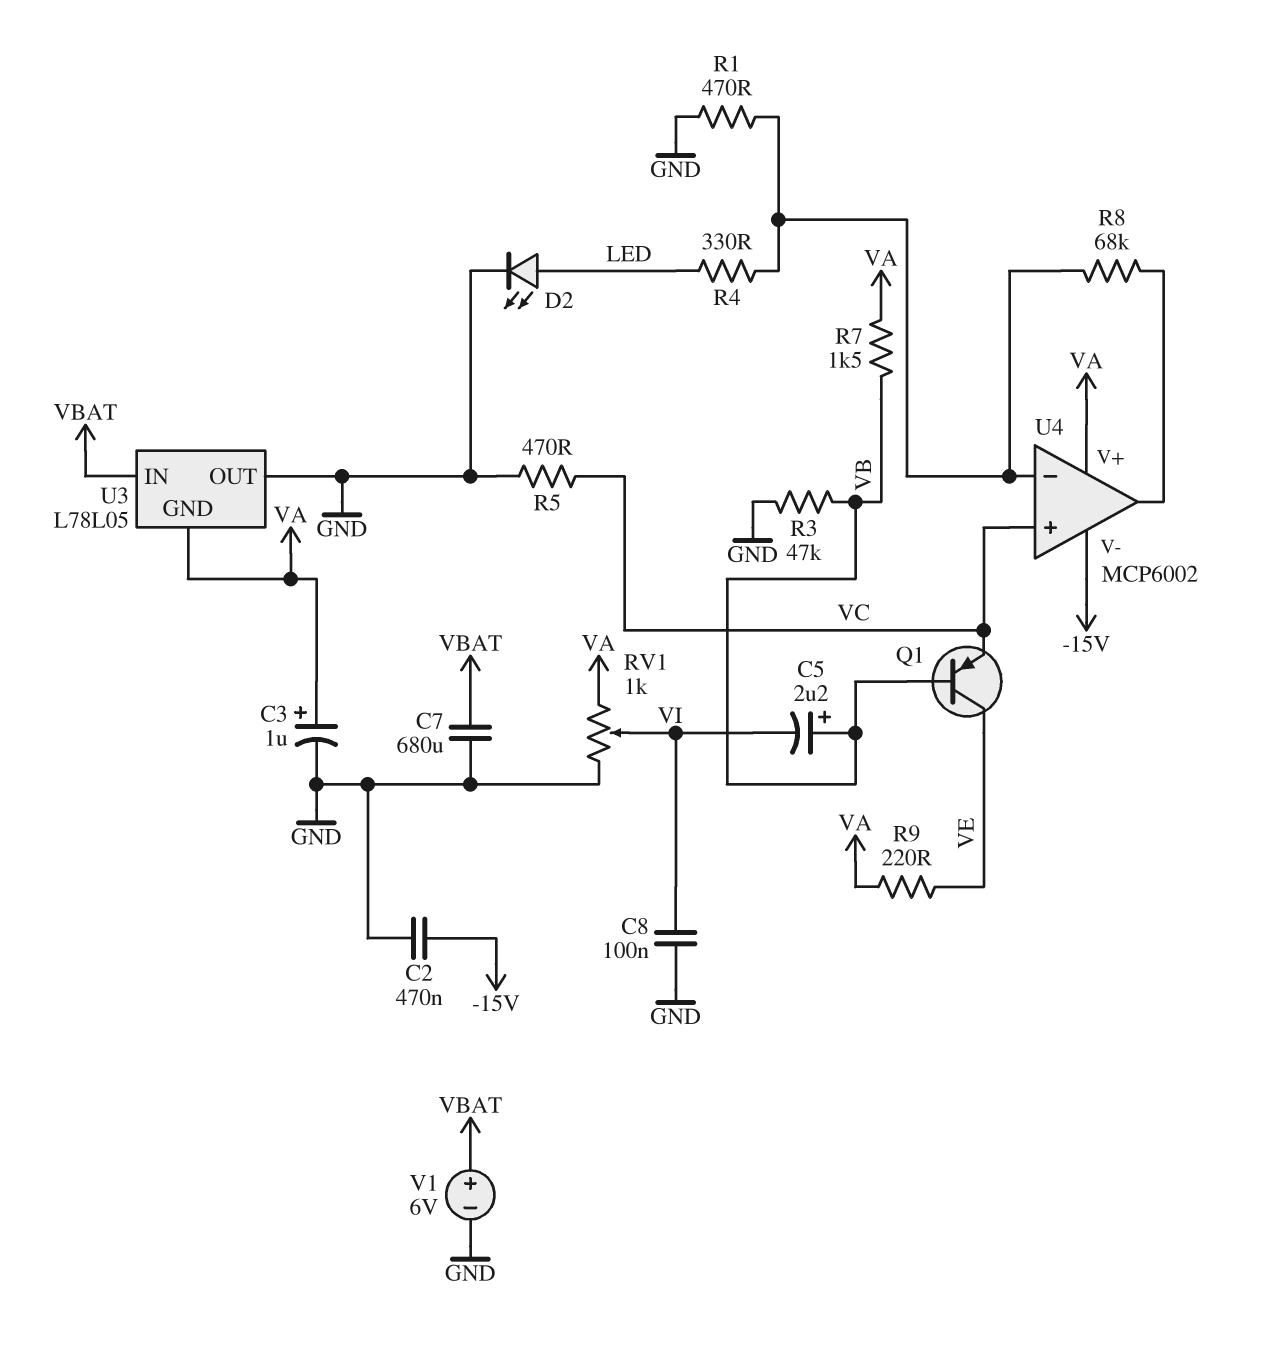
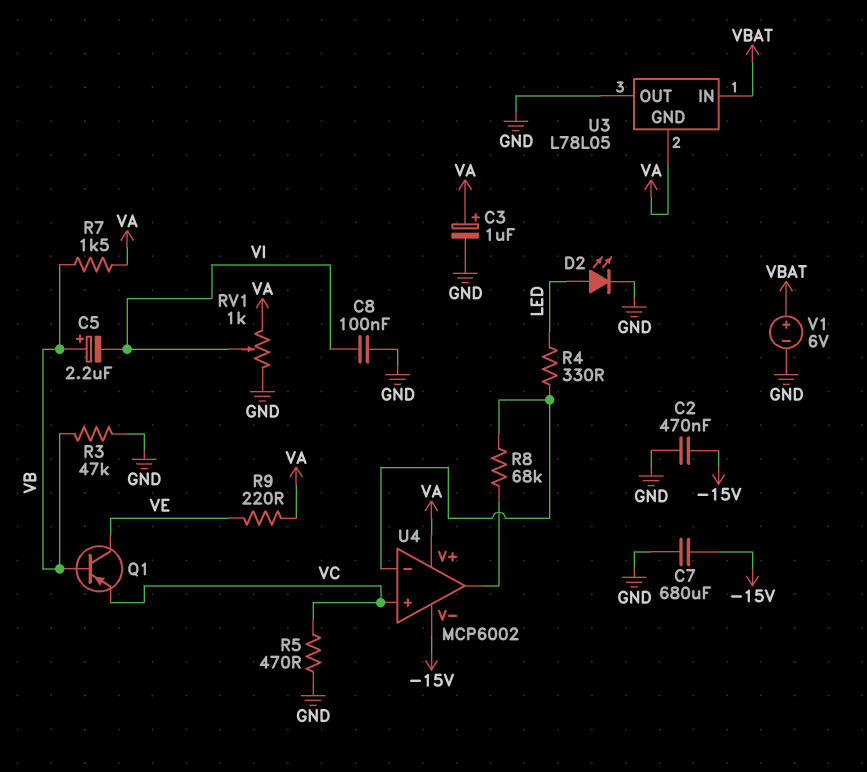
C7: 680uF (GND, VBAT) -> 680uF (-15V, GND)
R1: 470 (GND, U4/in-) -> none

